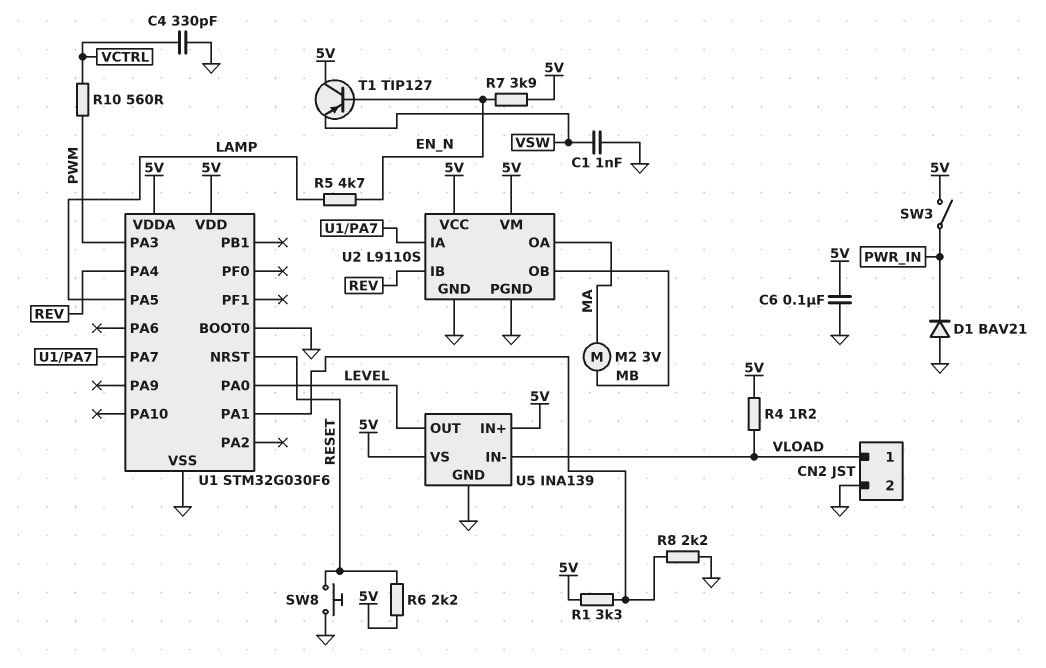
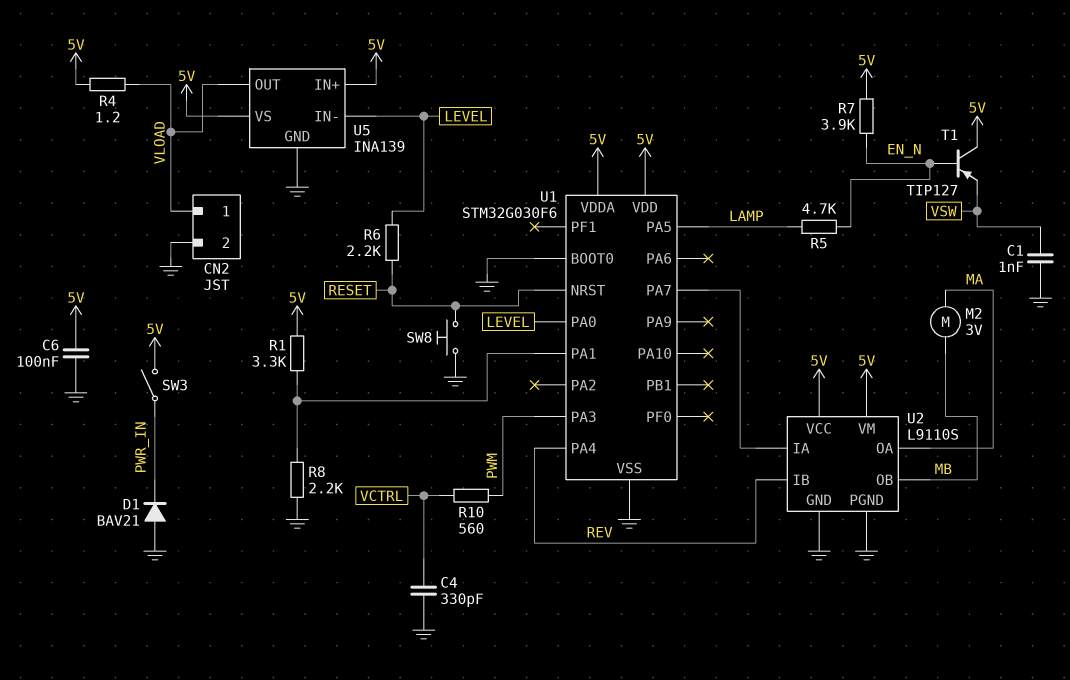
R6: 2.2k (5V, RESET) -> 2.2k (LEVEL, RESET)
U5 pin IN-: VLOAD -> LEVEL
U5 pin OUT: LEVEL -> VLOAD

